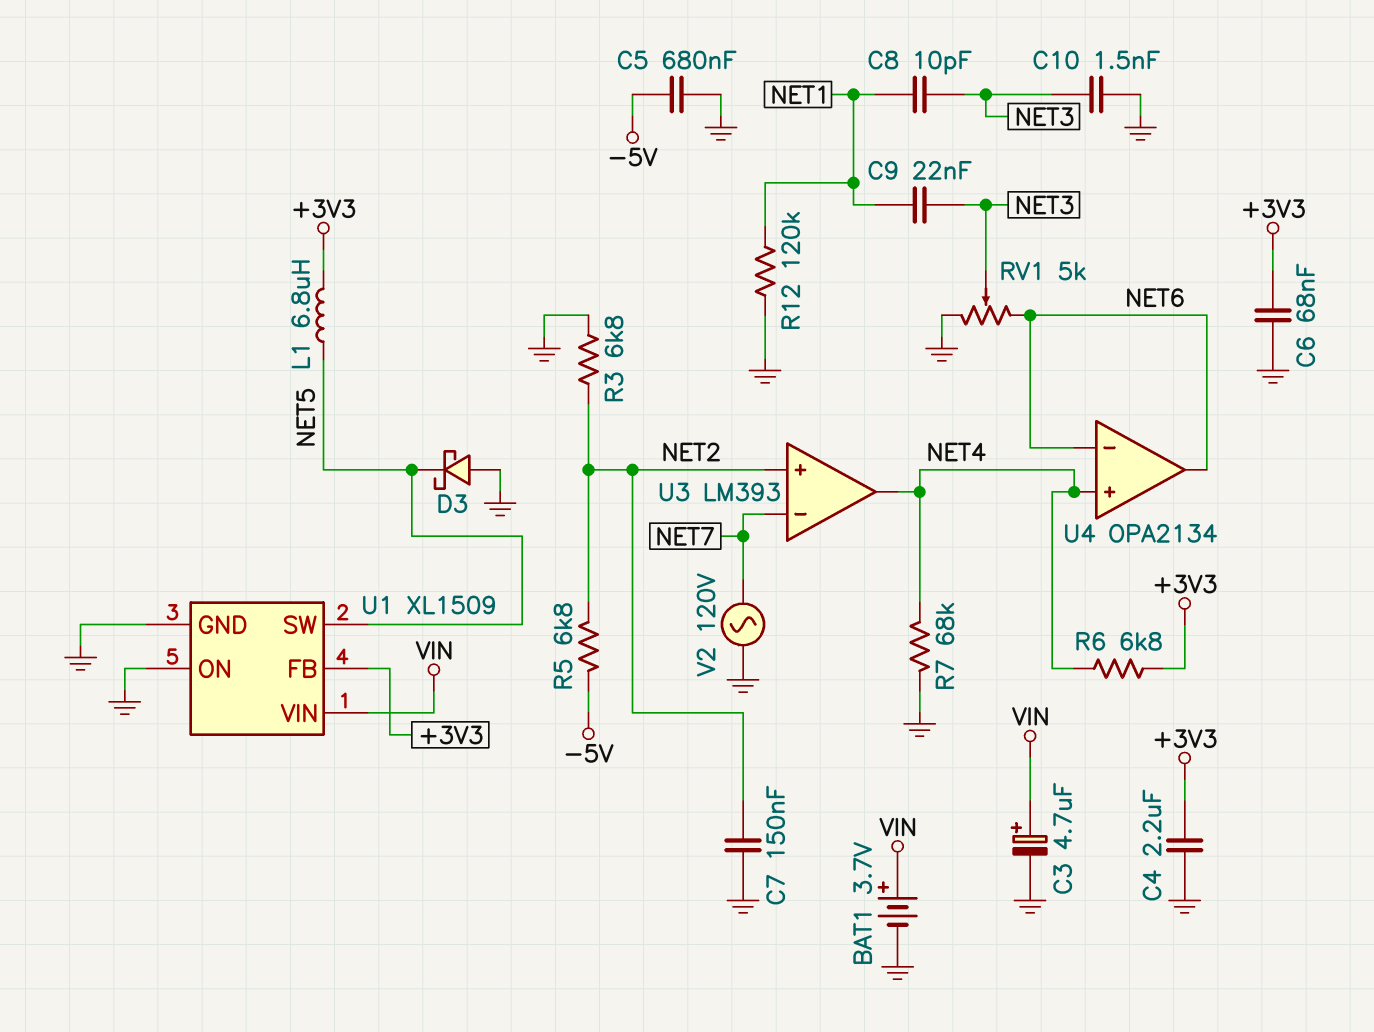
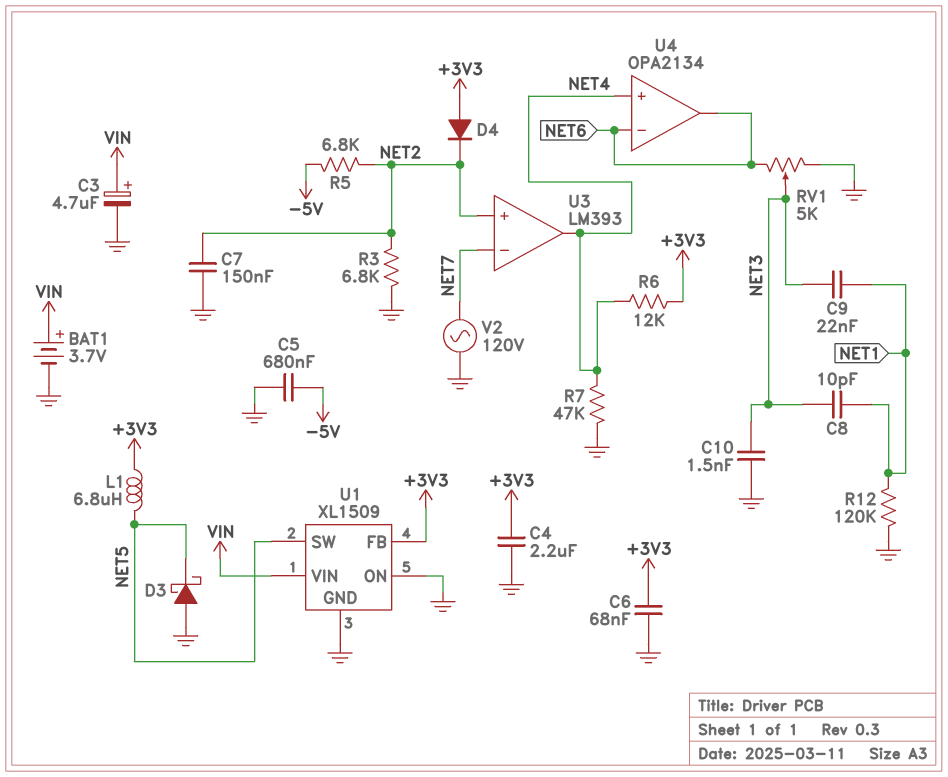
D4: none -> diode (A +3V3, K NET2)
R6: 6.8k (+3V3, NET4) -> 12k (+3V3, NET4)
R7: 68k (GND, NET4) -> 47k (GND, NET4)

